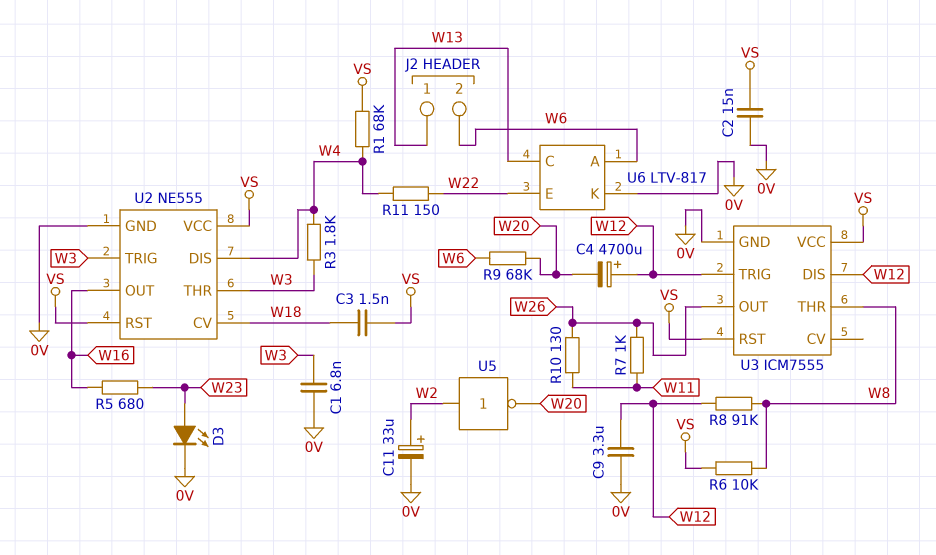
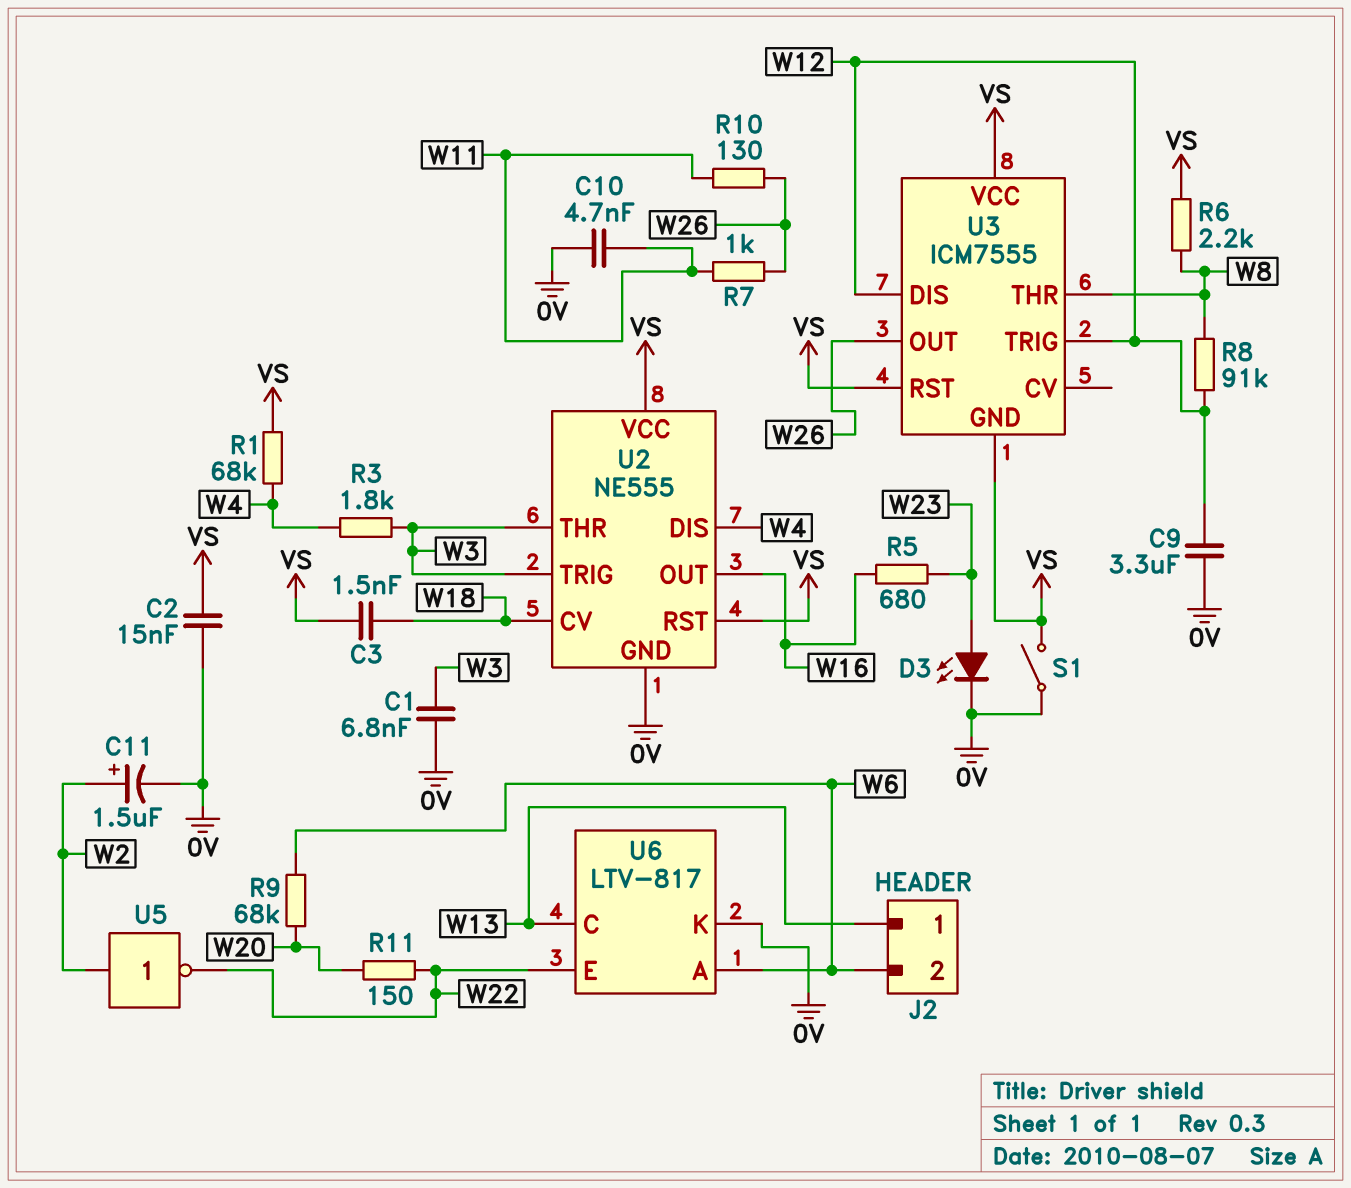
C4: 4700uF (plus W12, minus W20) -> none
C10: none -> 4.7nF (0V, W11)
C11: 33uF (plus W2, minus 0V) -> 1.5uF (plus W2, minus 0V)
R6: 10k (VS, W8) -> 2.2k (VS, W8)
R11: 150 (W4, W22) -> 150 (W20, W22)
S1: none -> switch (0V, VS)
U3 pin GND: 0V -> VS
U5: NOT (in W2, out W20) -> NOT (in W2, out W22)

